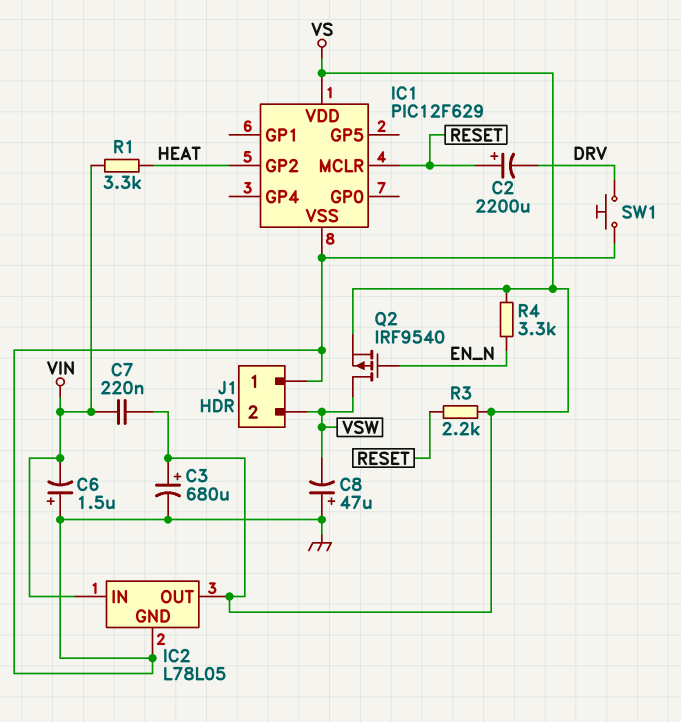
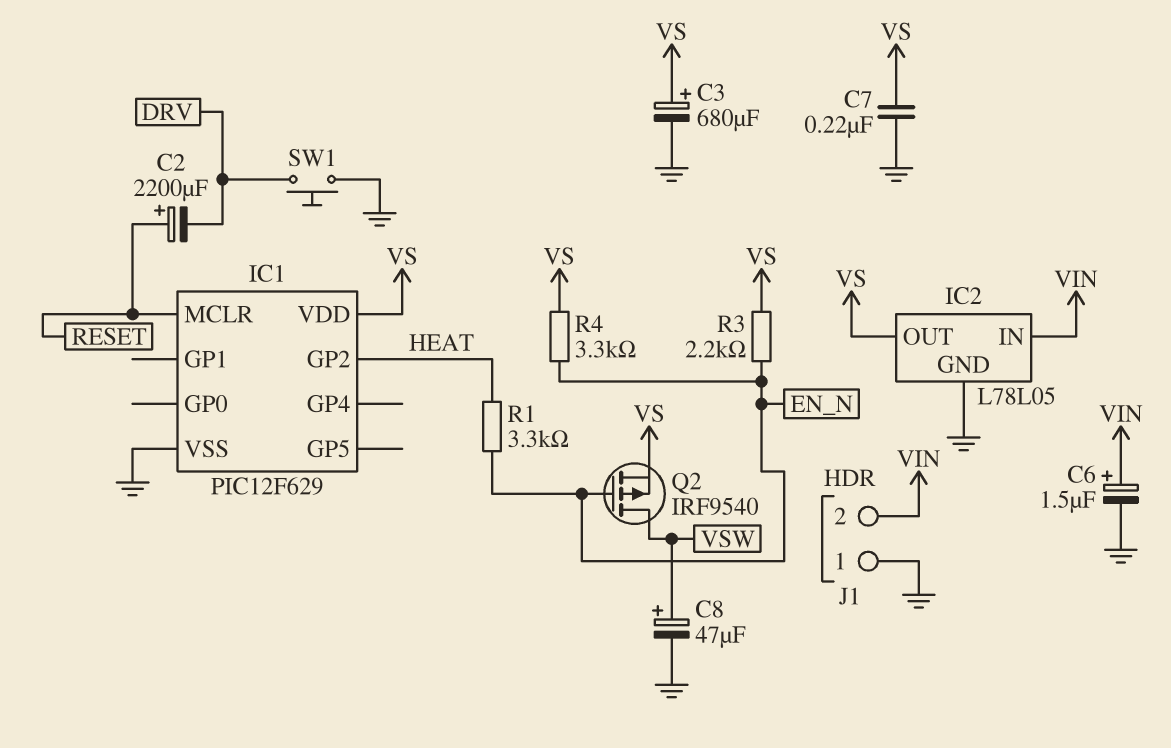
C6: 1.5uF (plus GND, minus VIN) -> 1.5uF (plus VIN, minus GND)
C7: 220nF (VIN, VS) -> 220nF (GND, VS)
C8: 47uF (plus GND, minus VSW) -> 47uF (plus VSW, minus GND)
J1 pin 2: VSW -> VIN
R1: 3.3k (HEAT, VIN) -> 3.3k (EN_N, HEAT)
R3: 2.2k (RESET, VS) -> 2.2k (EN_N, VS)

